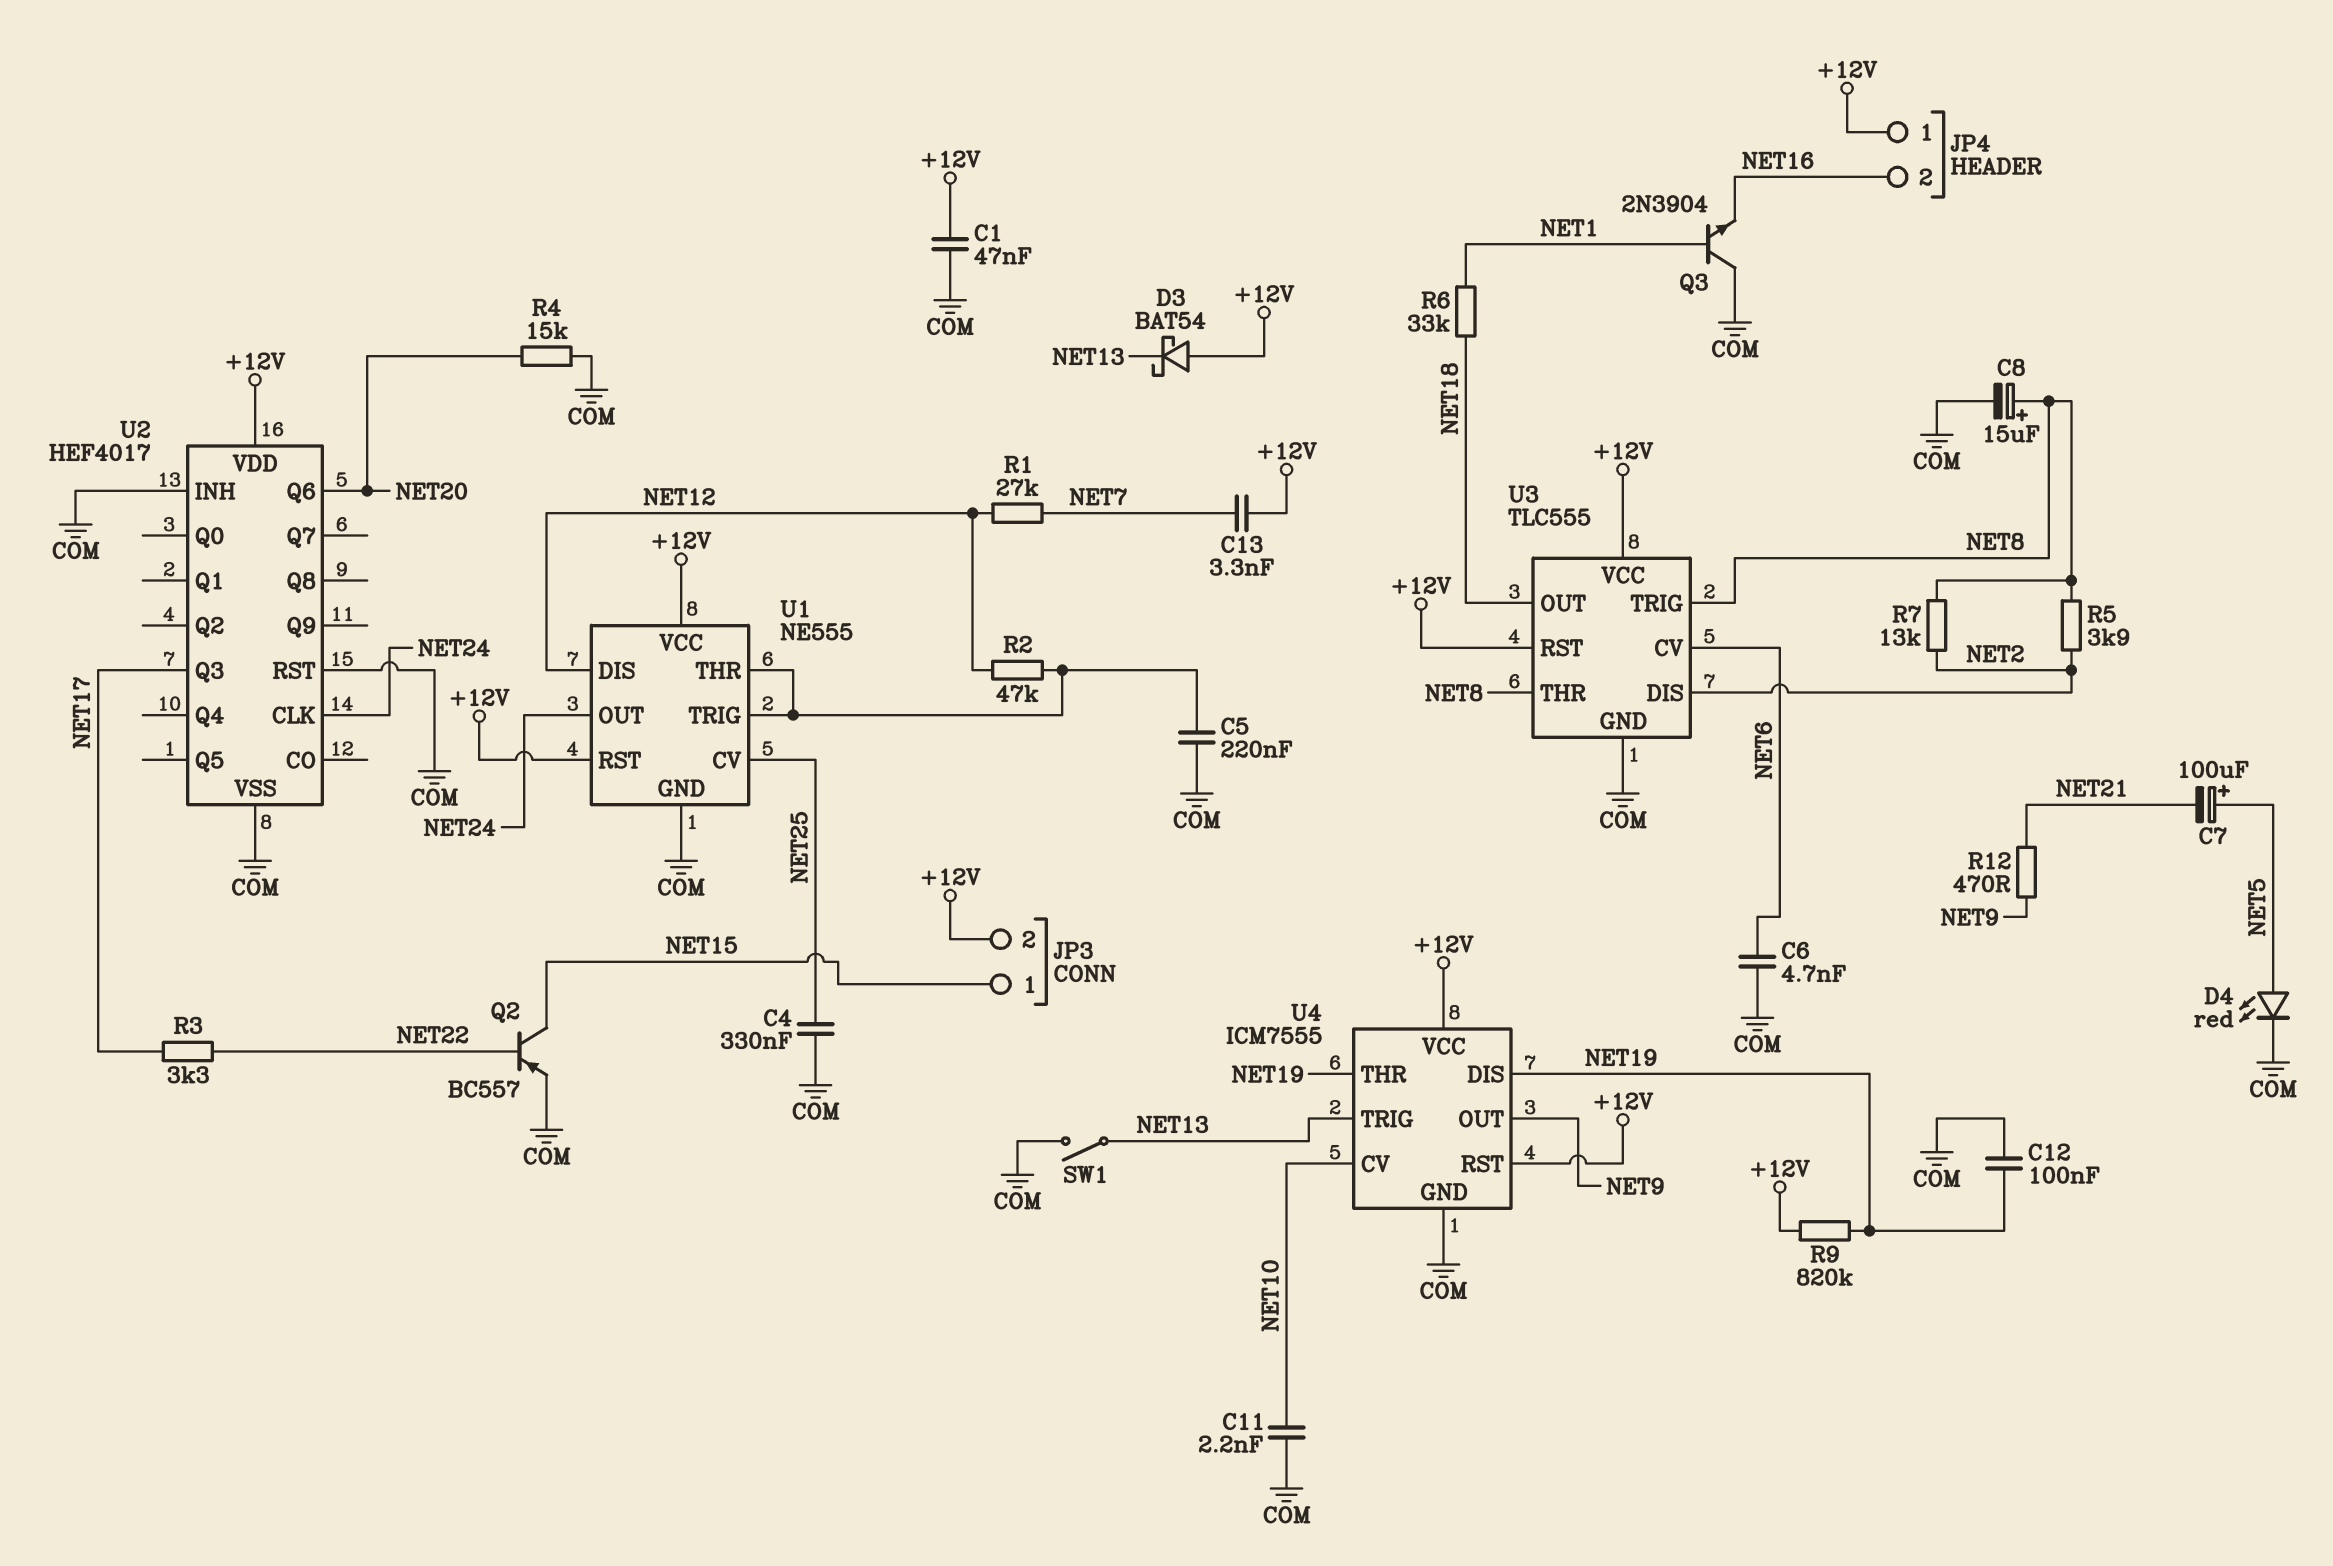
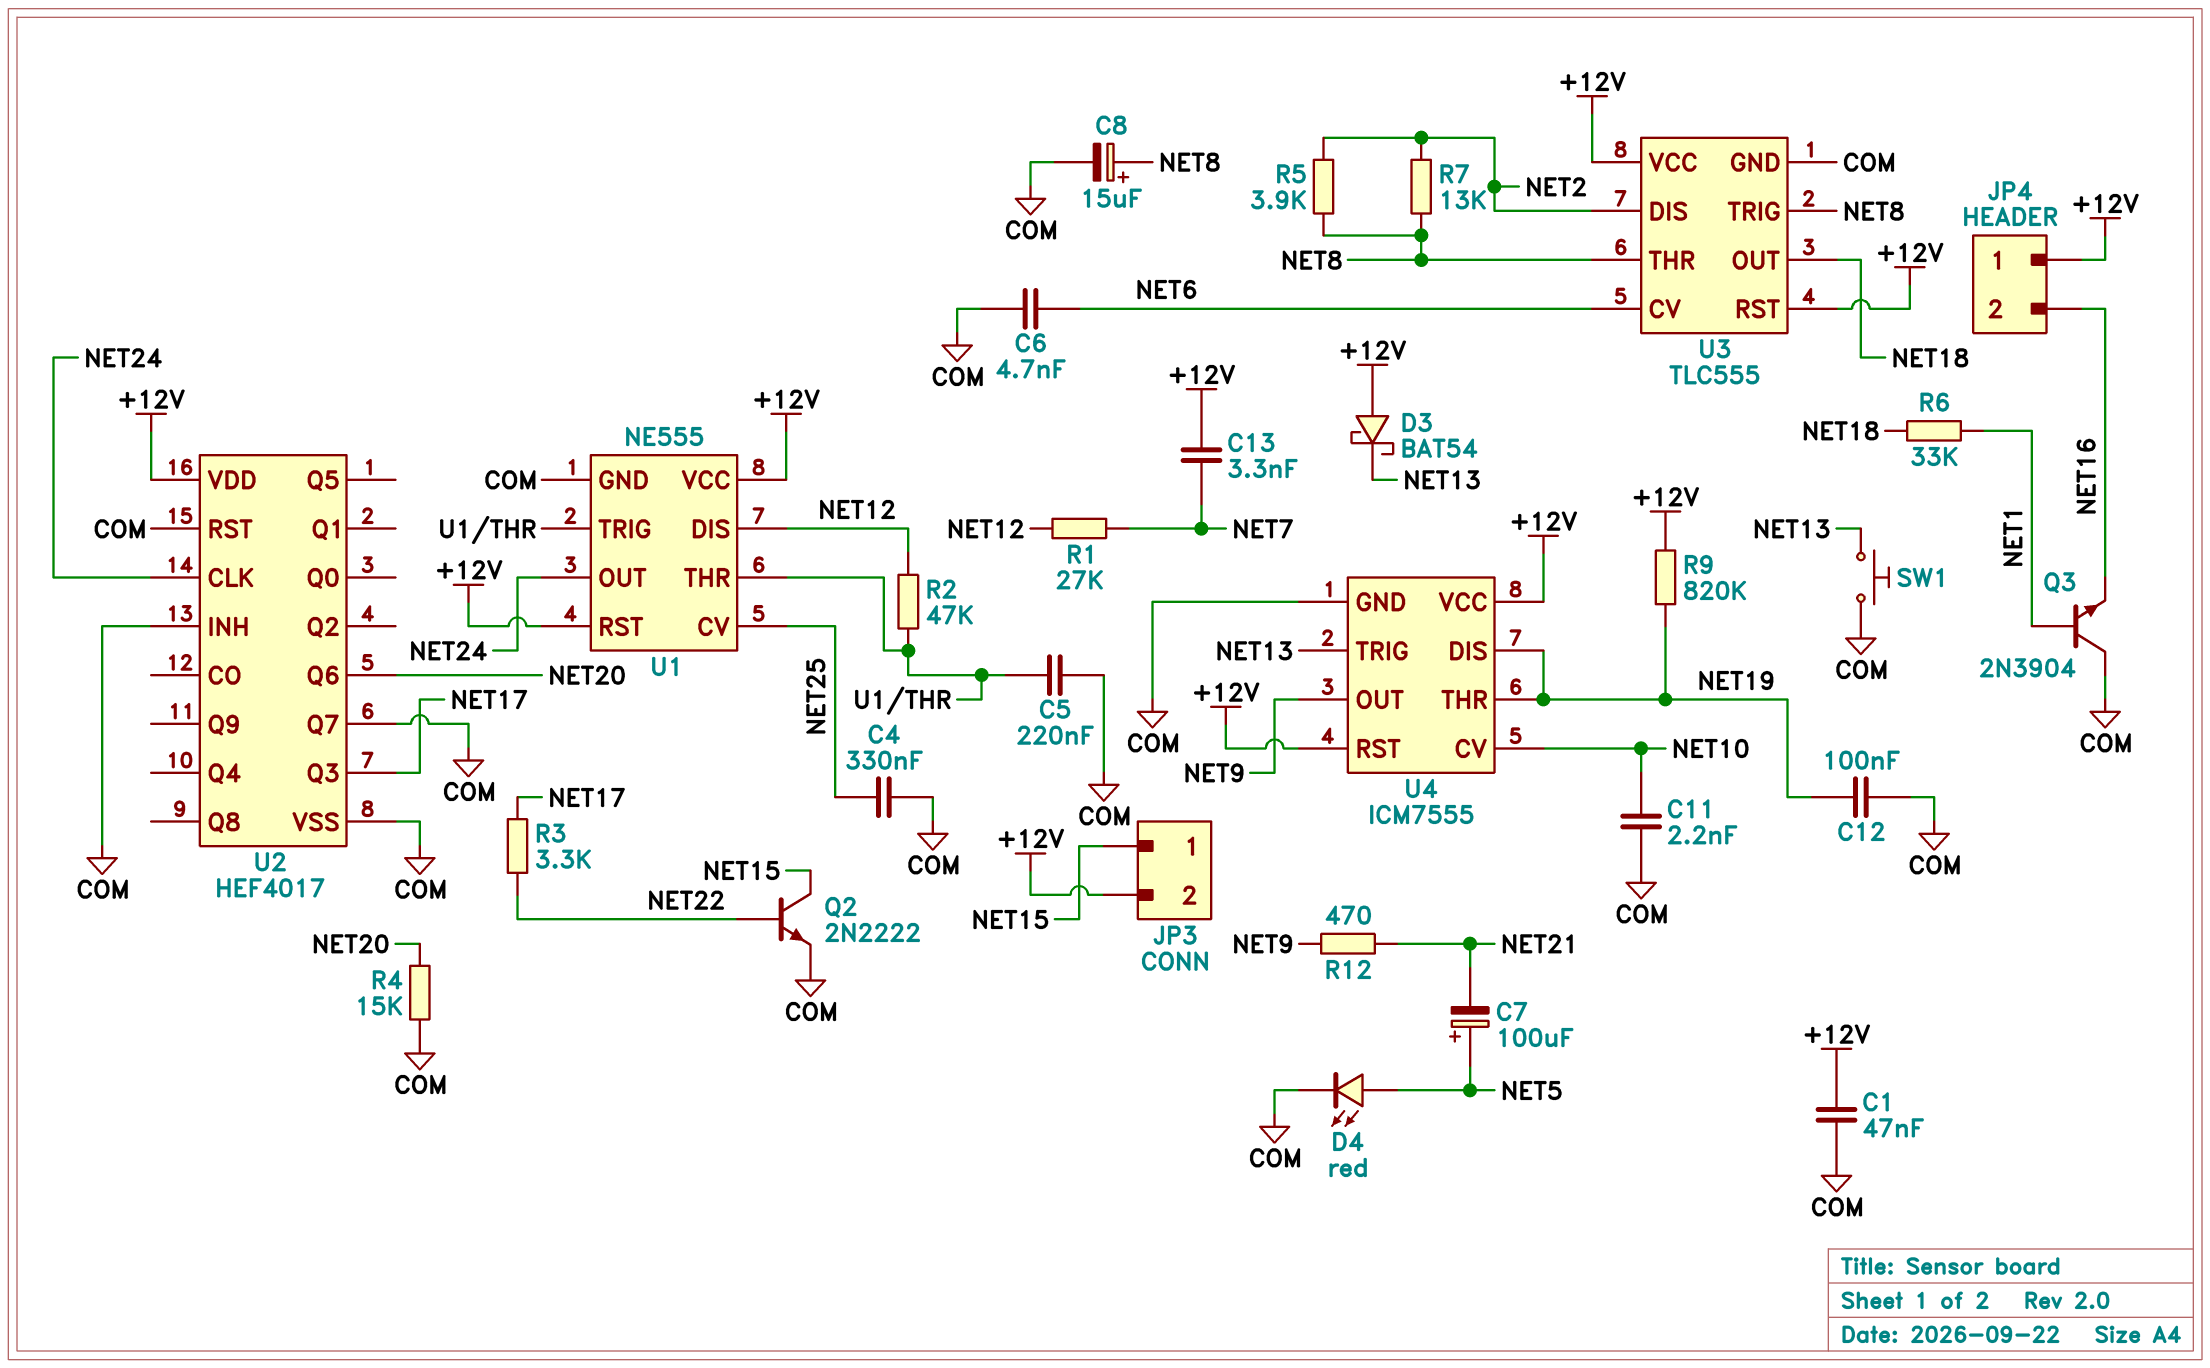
Q2: PNP BC557 (B NET22, C NET15, E COM) -> NPN 2N2222 (B NET22, C NET15, E COM)
SW1: switch (COM, NET13) -> button (COM, NET13)
U2 pin Q7: none -> COM

